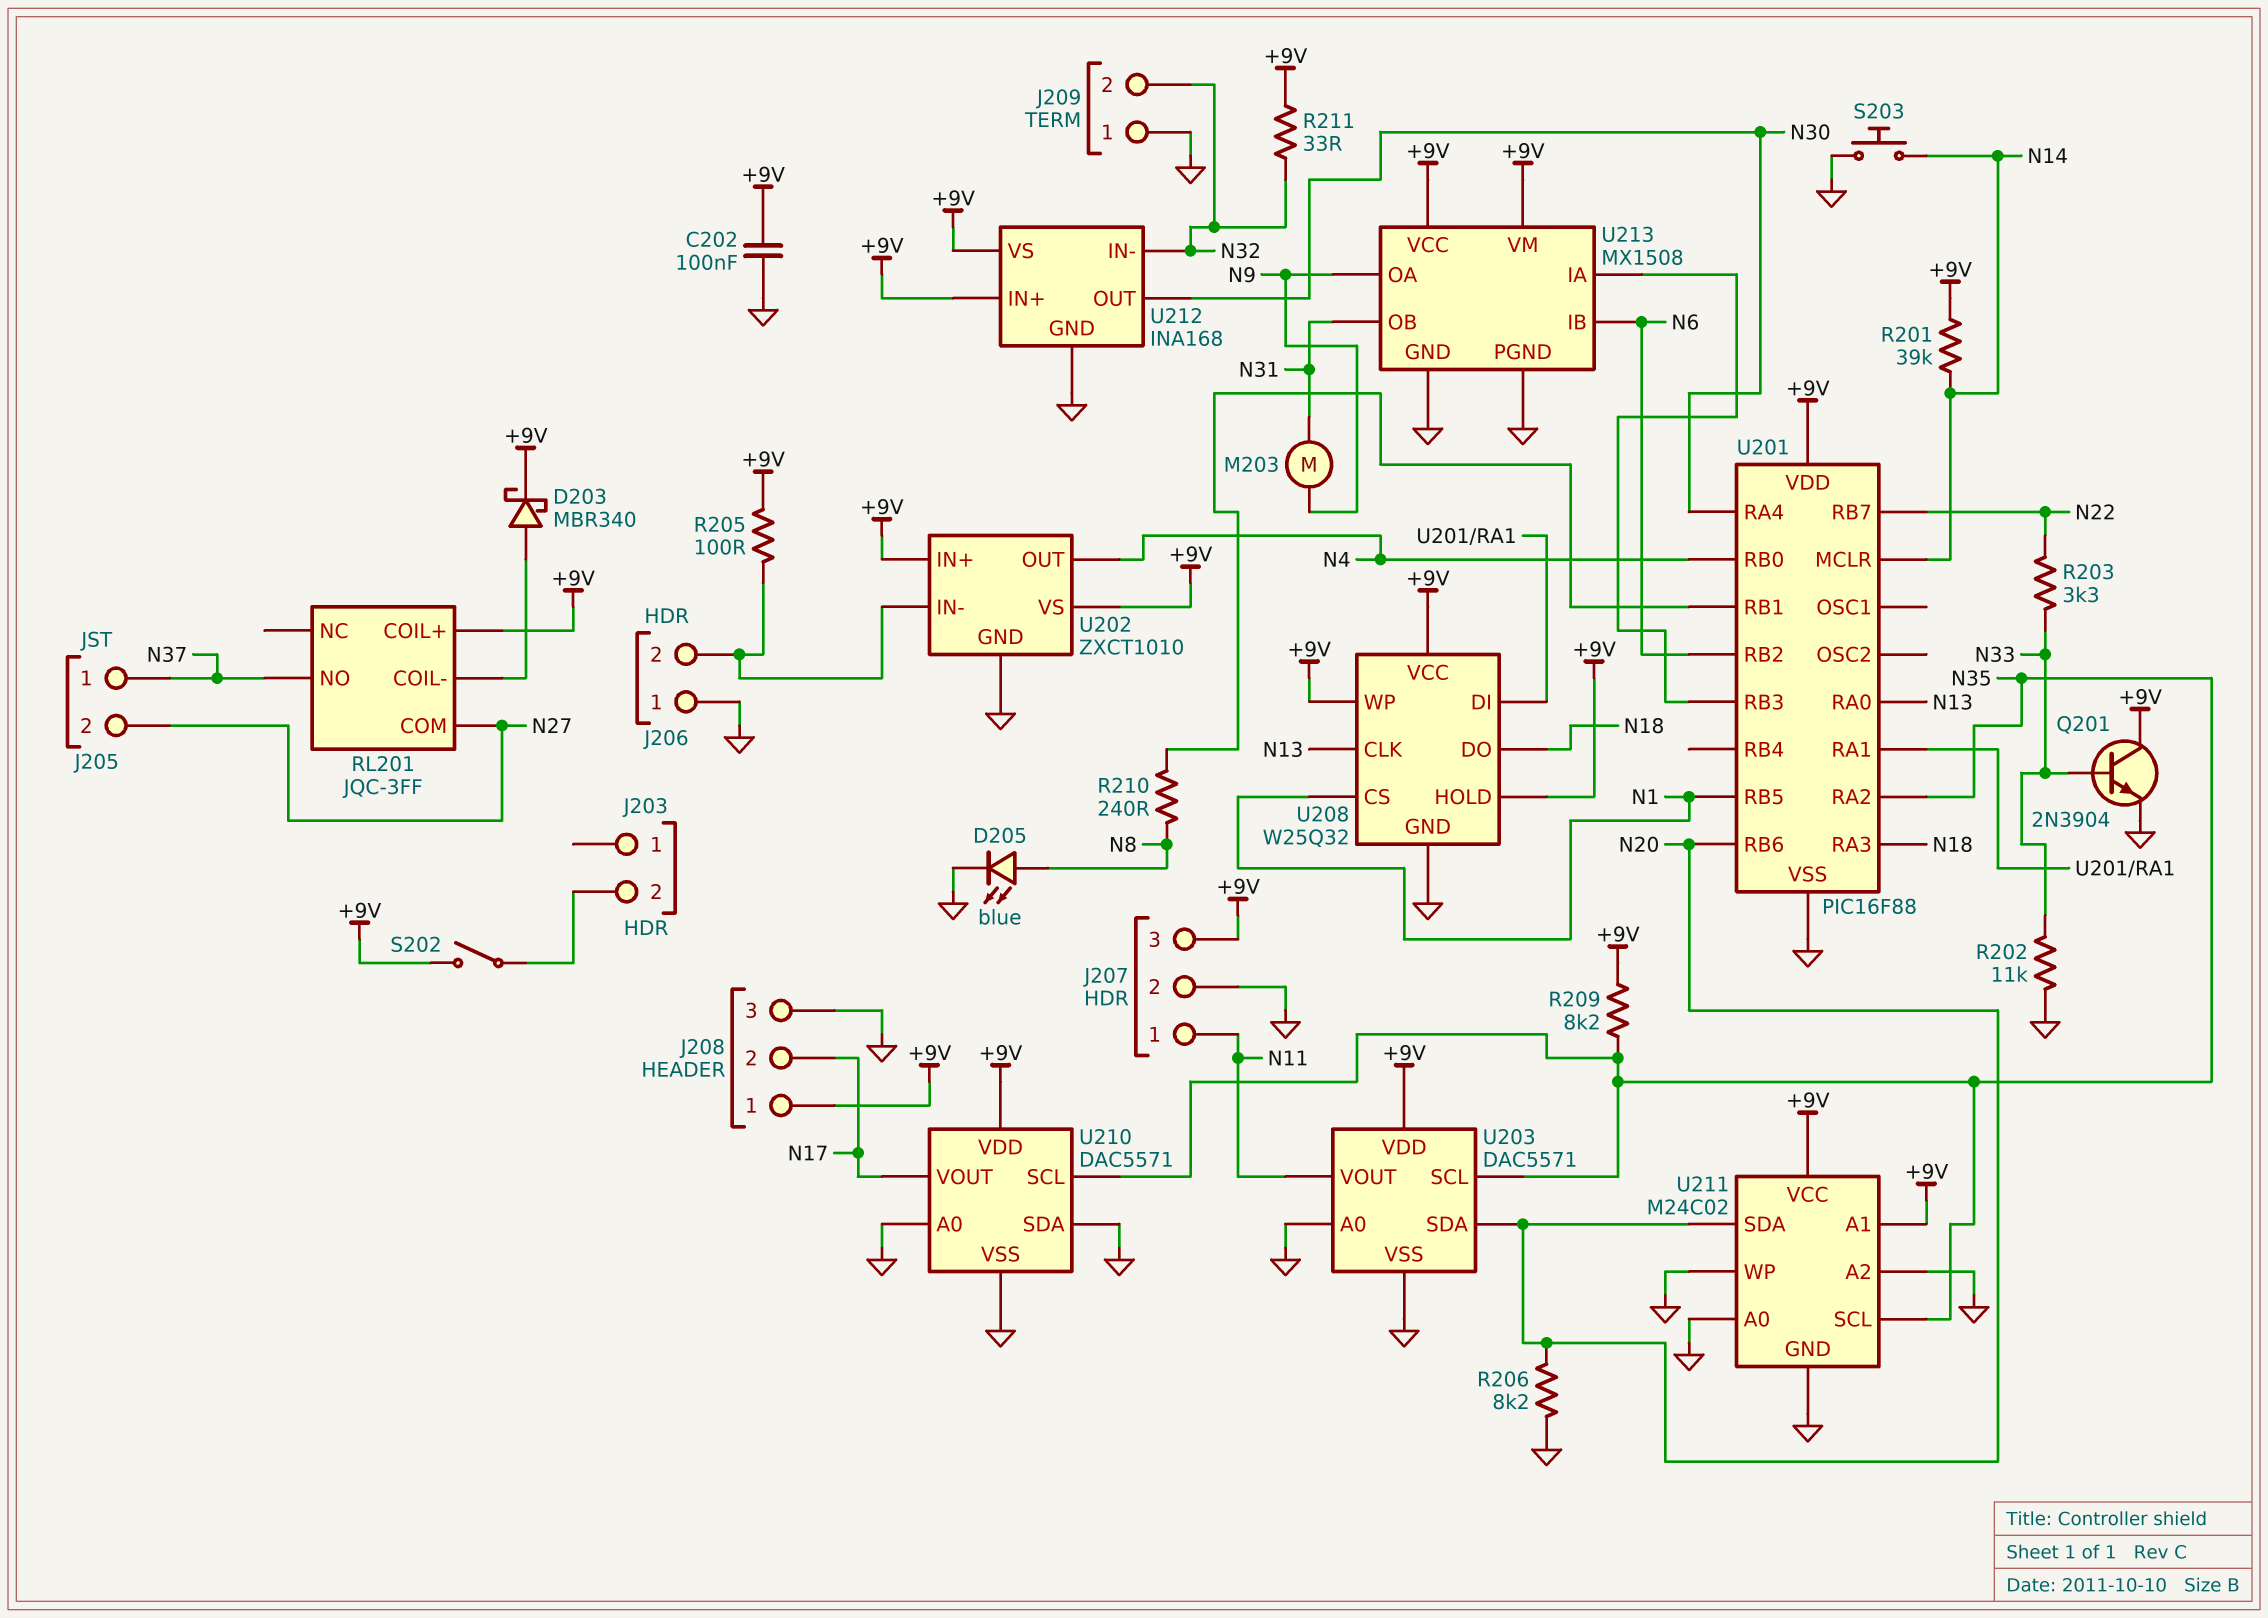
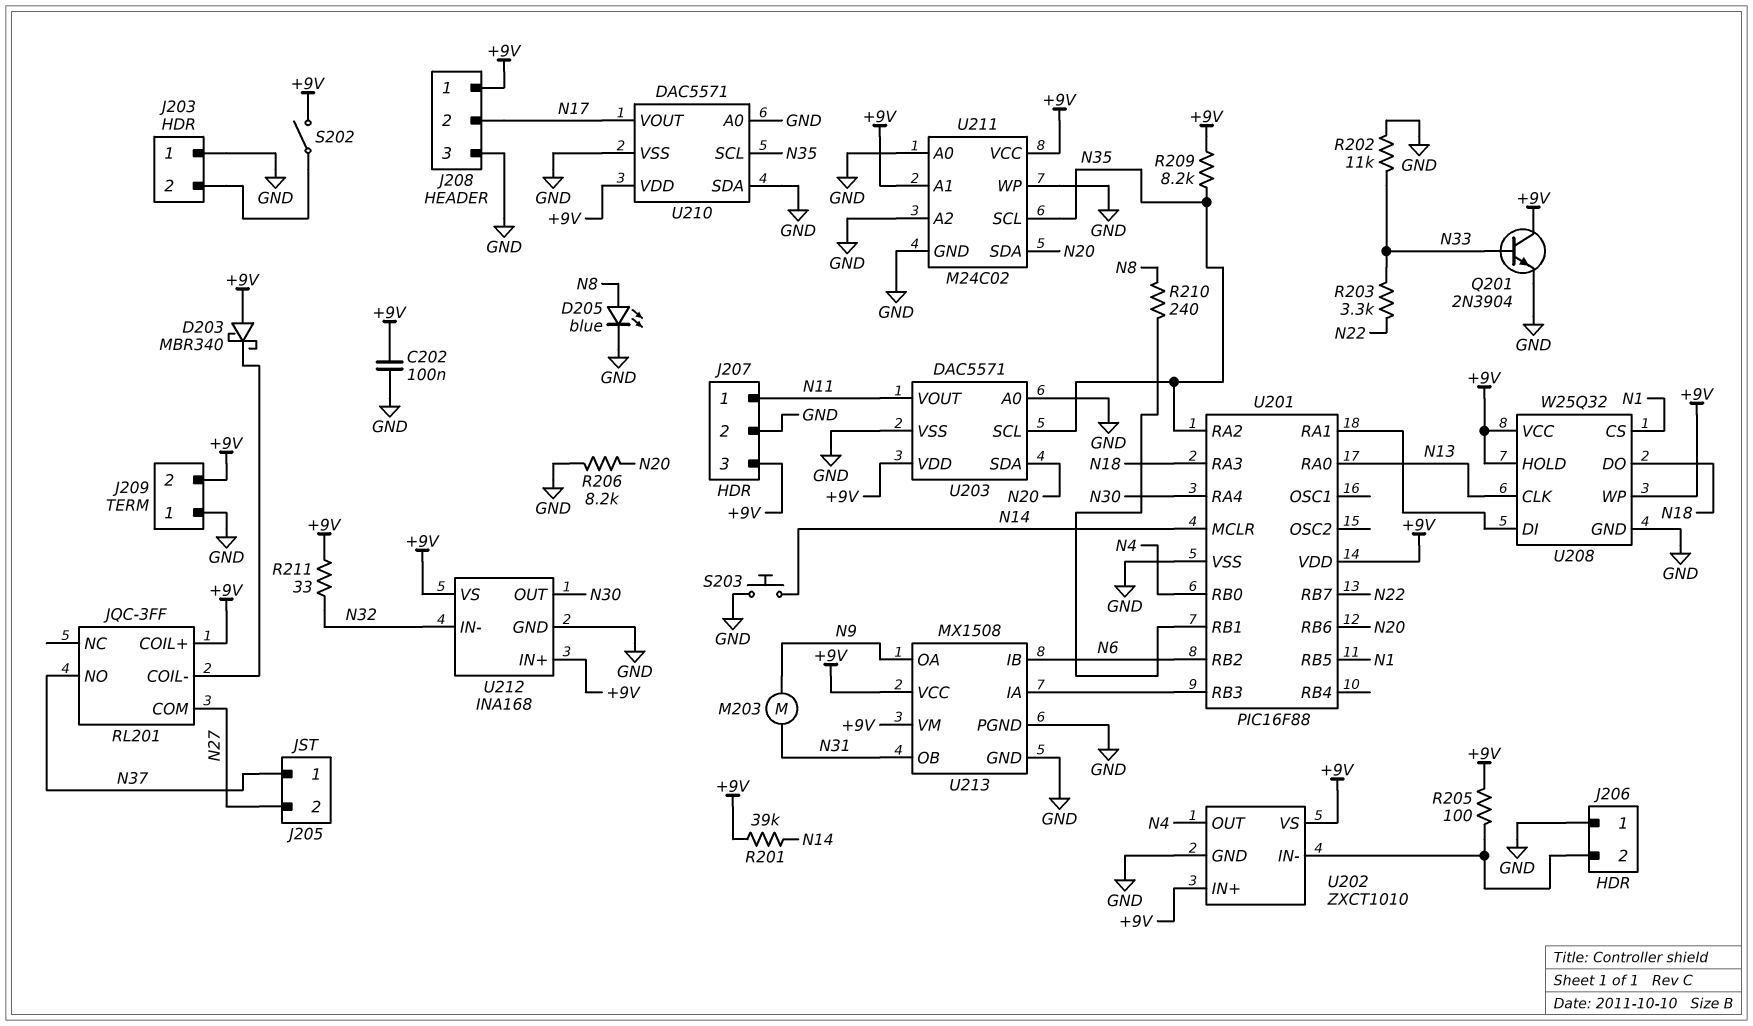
D203: schottky MBR340 (A RL201/COIL-, K +9V) -> schottky MBR340 (A +9V, K RL201/COIL-)
J203 pin 1: none -> GND
J209 pin 2: N32 -> +9V

